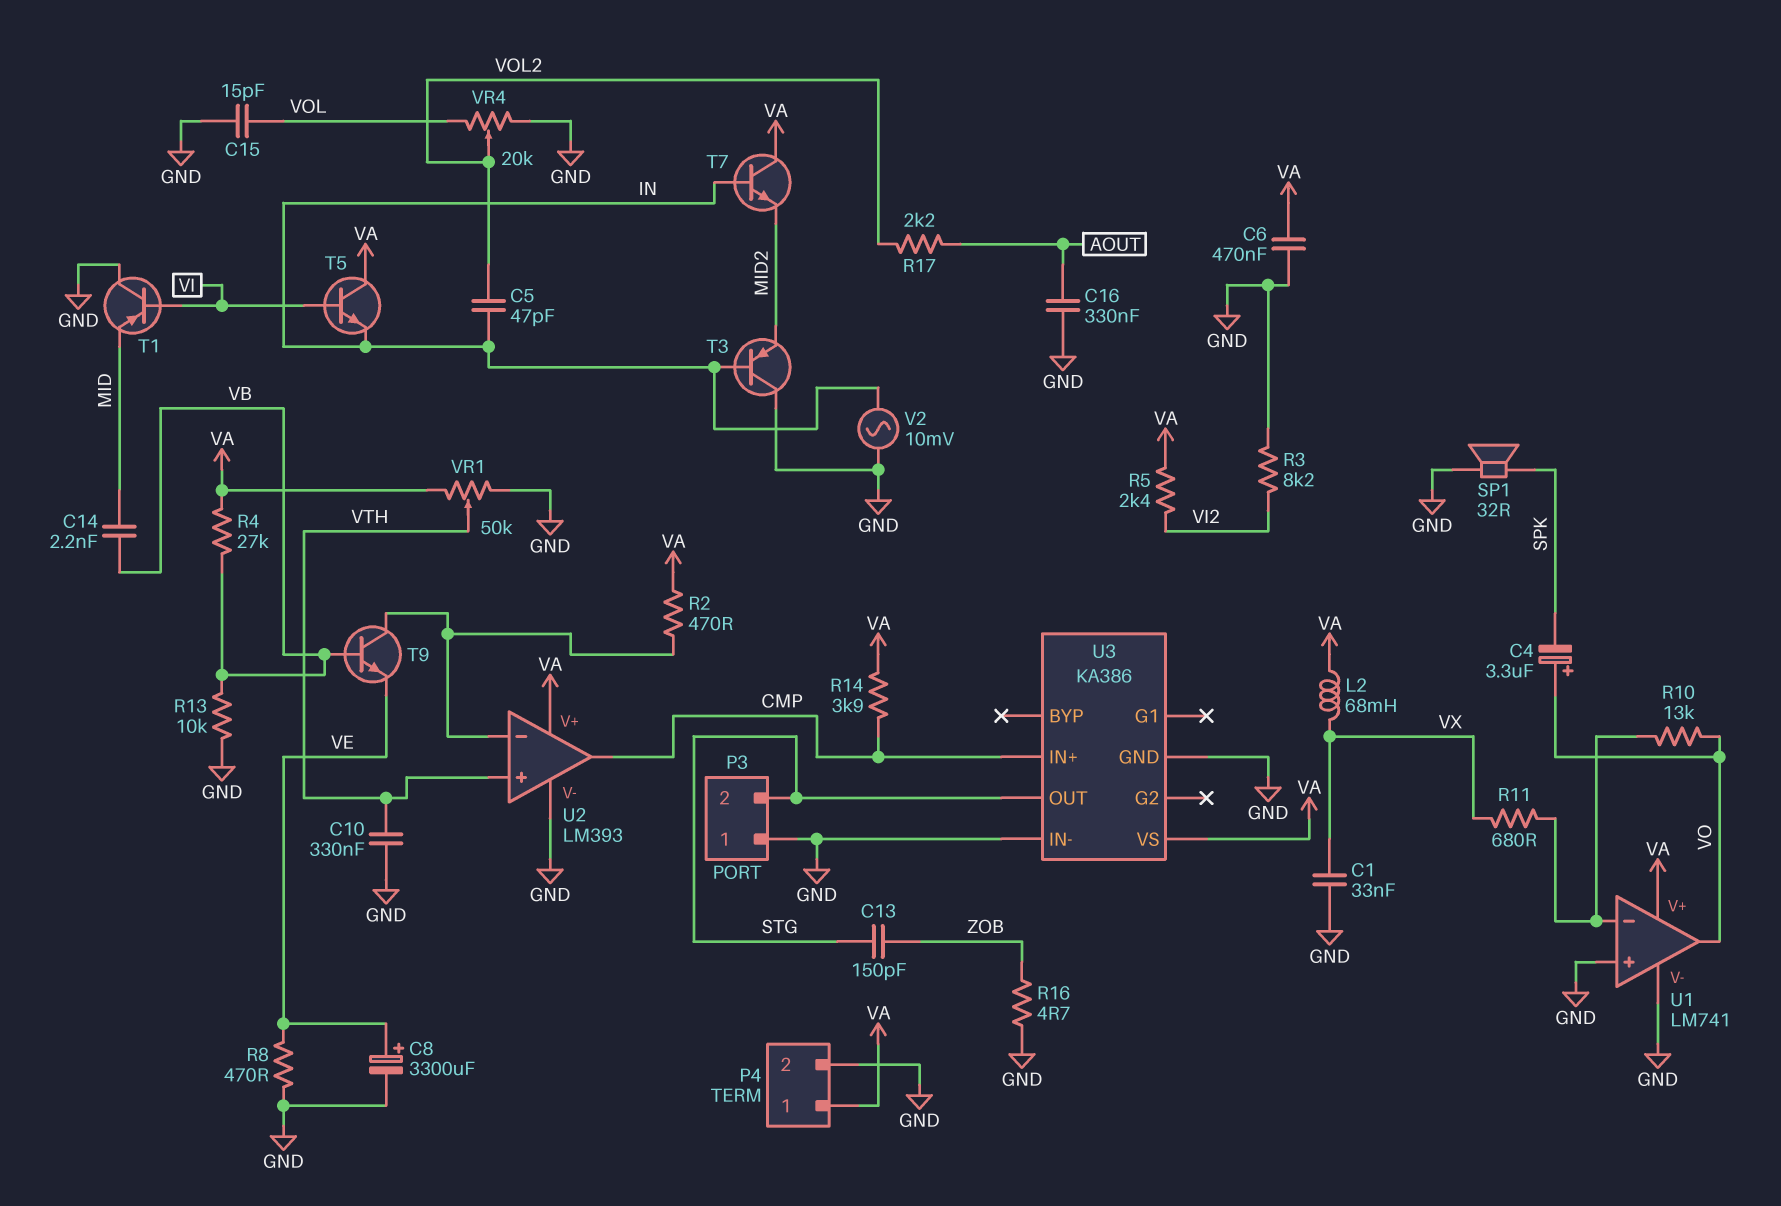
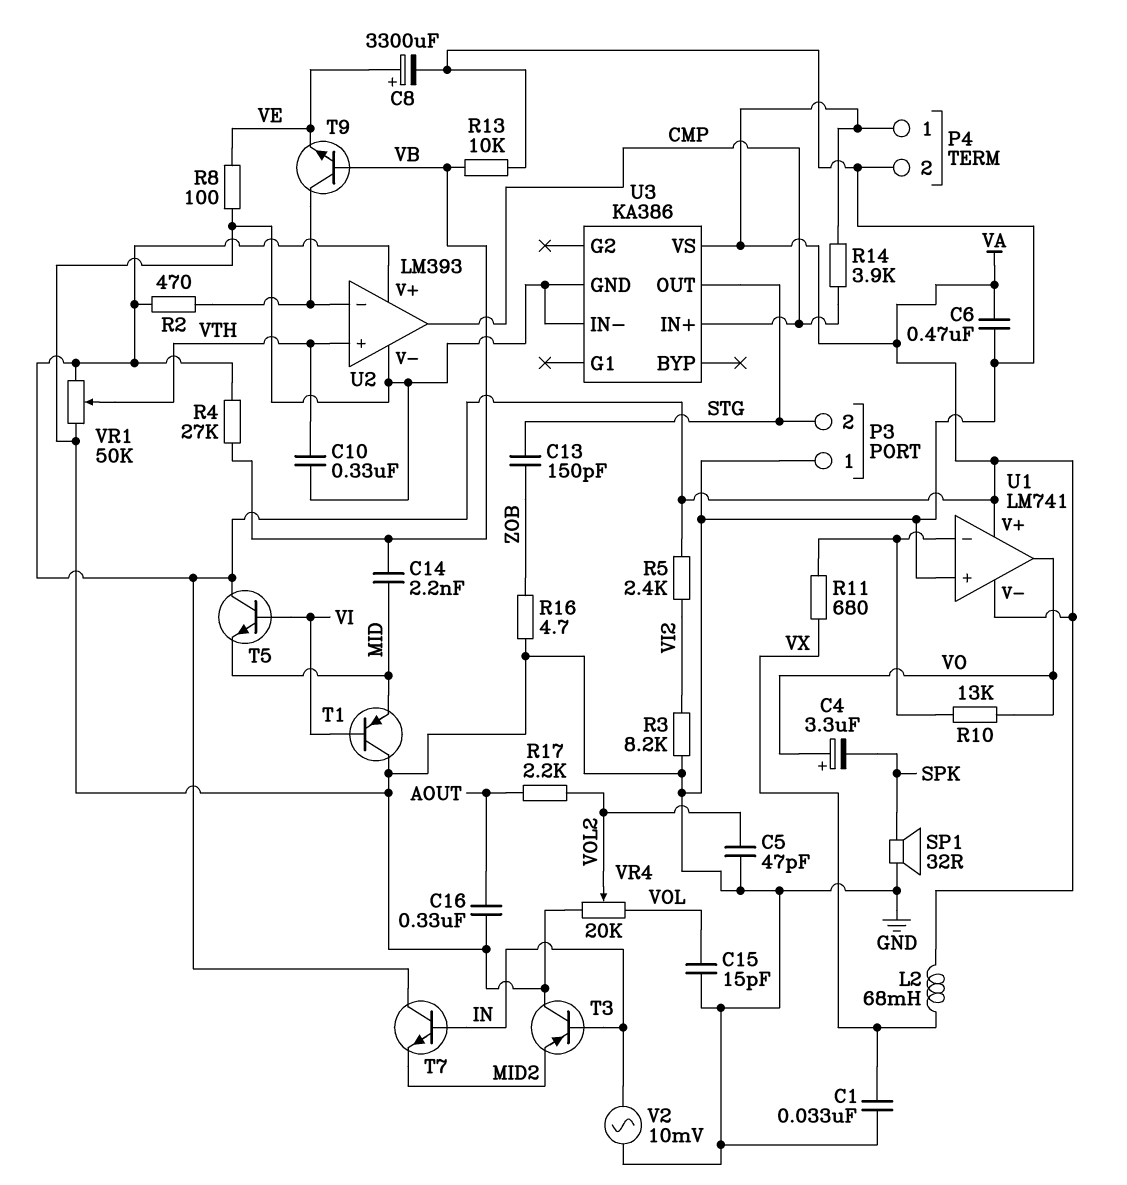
C5: 47pF (IN, VOL2) -> 47pF (GND, VOL2)
R8: 470 (GND, VE) -> 100 (GND, VE)
T5: NPN (B VI, C VA, E IN) -> NPN (B VI, C VA, E MID)
U1 pin V-: GND -> VA

